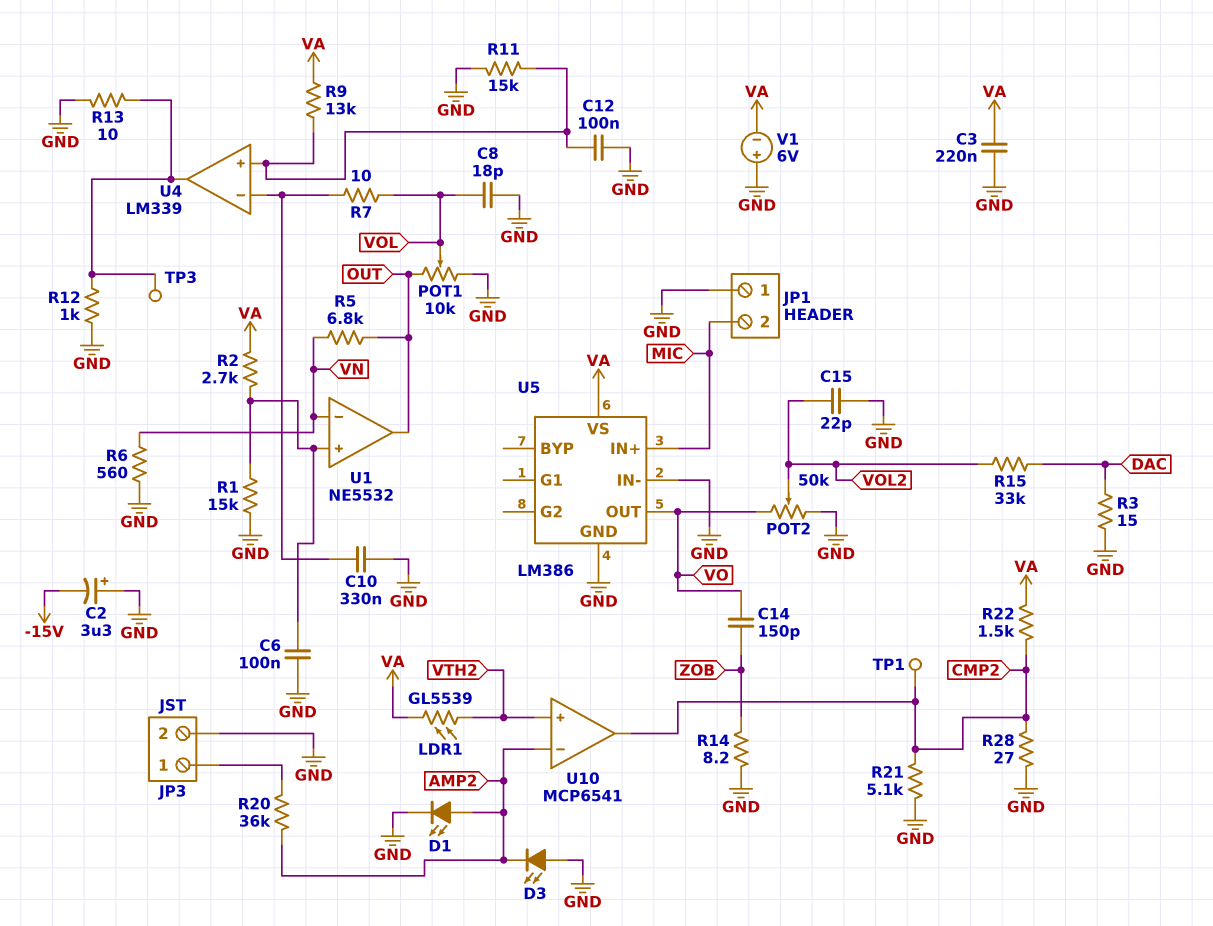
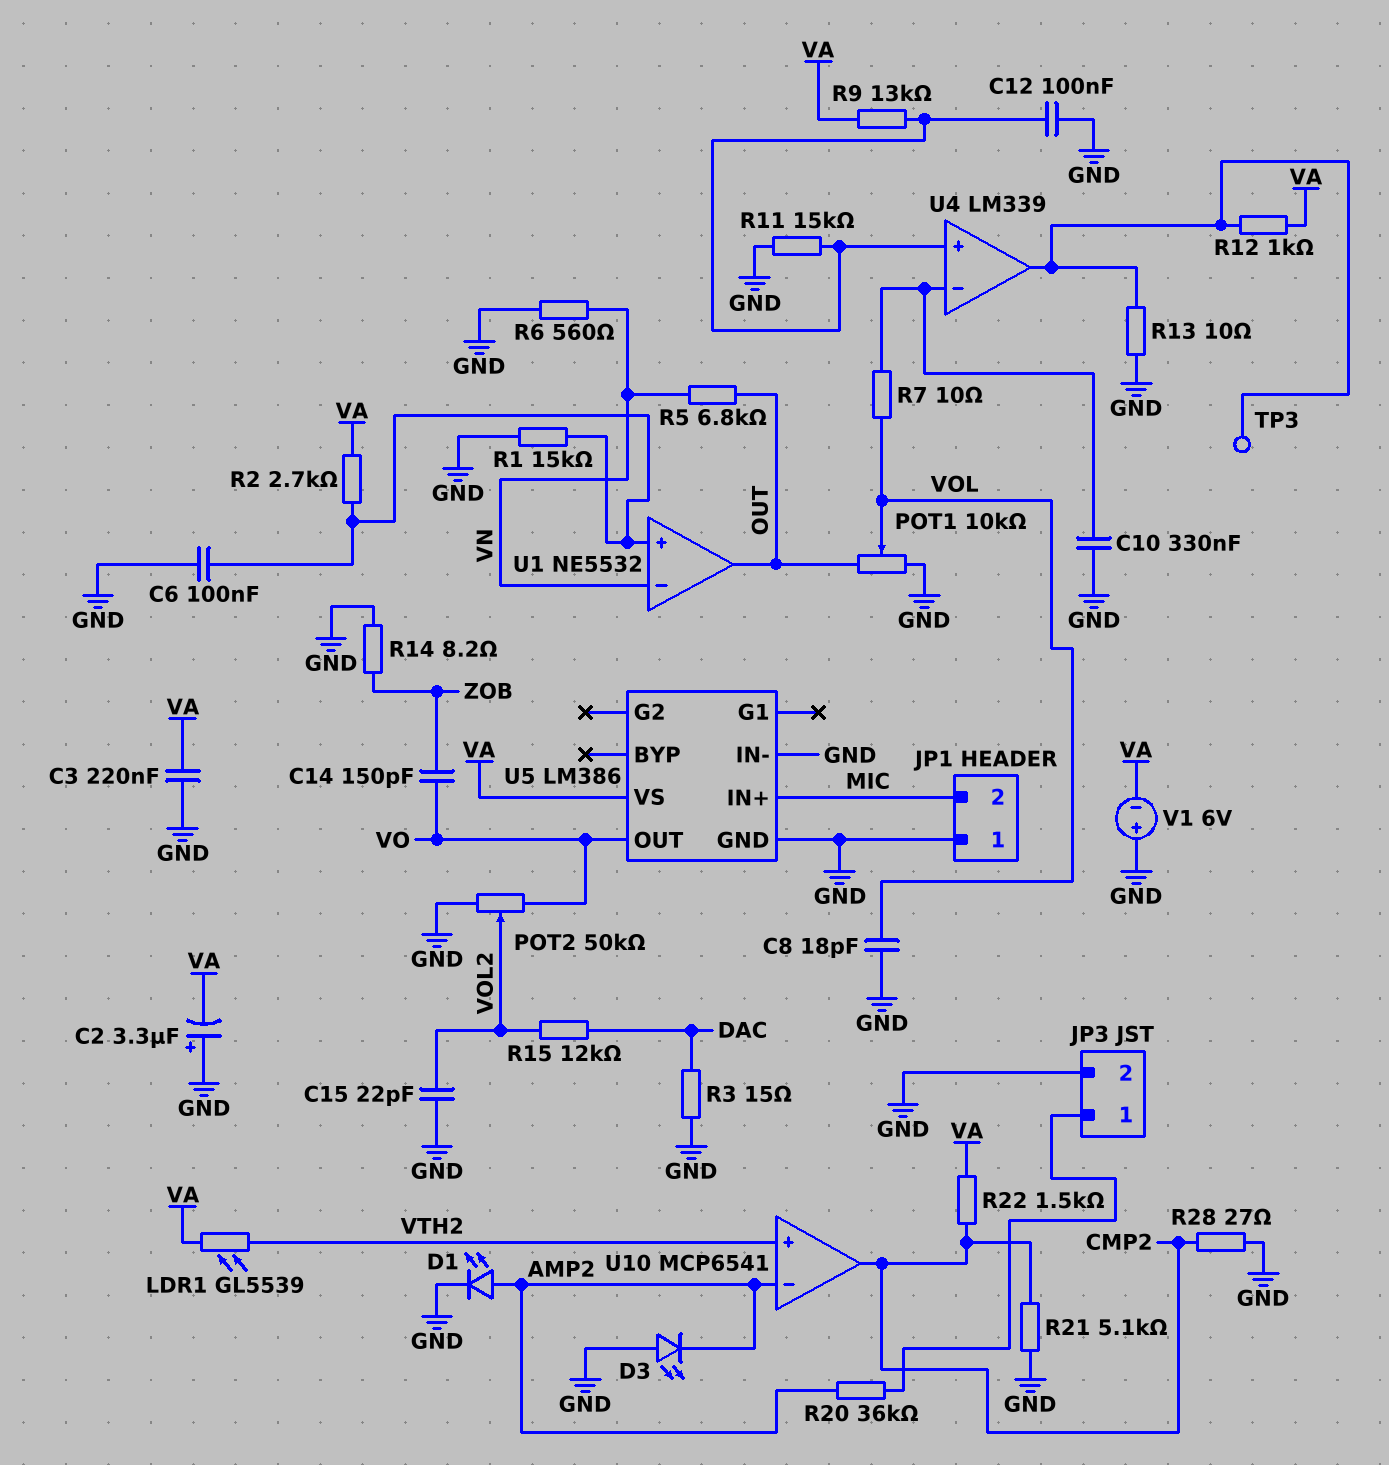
C2: 3.3uF (plus GND, minus -15V) -> 3.3uF (plus GND, minus VA)
R12: 1k (GND, U4/out) -> 1k (U4/out, VA)
R15: 33k (DAC, VOL2) -> 12k (DAC, VOL2)
TP1: test point (CMP2) -> none

